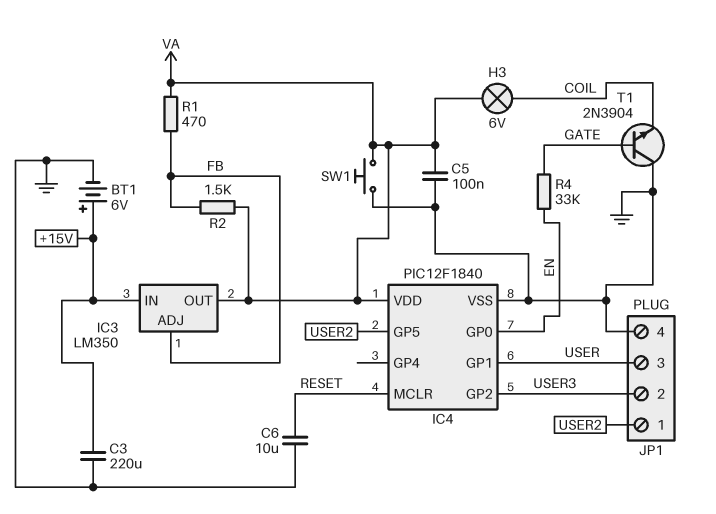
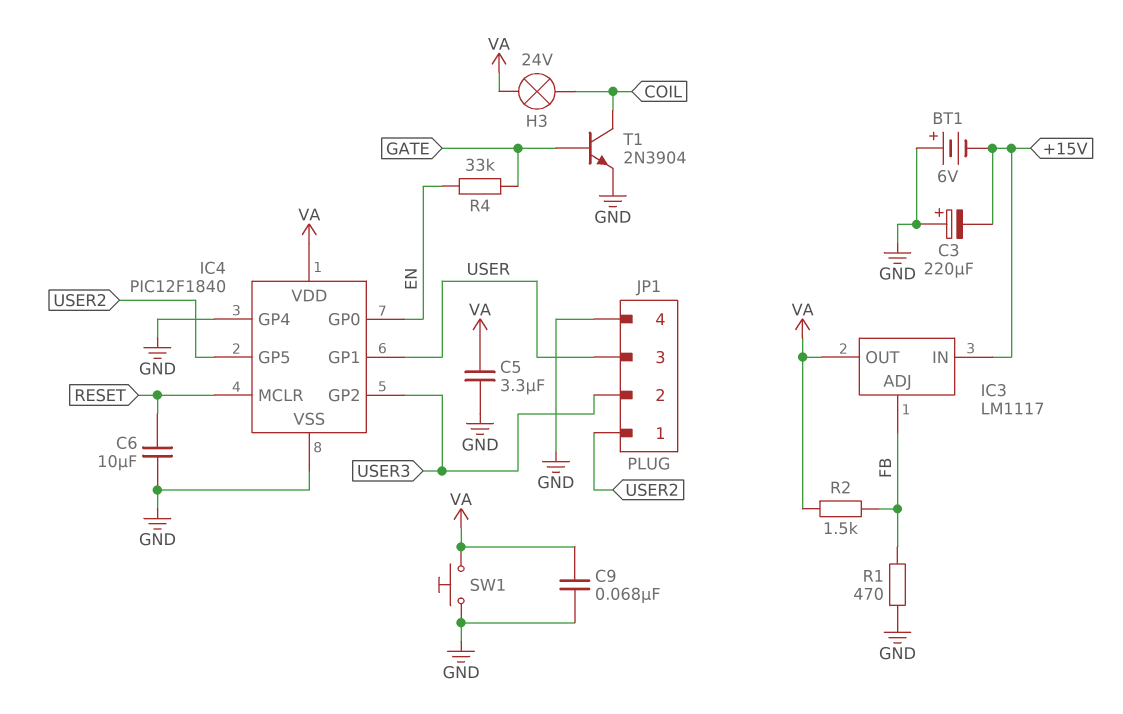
BT1: 6V (plus +15V, minus GND) -> 6V (plus GND, minus +15V)
C3: 220uF (+15V, GND) -> 220uF (plus GND, minus +15V)
C5: 100nF (GND, VA) -> 3.3uF (GND, VA)
C9: none -> 68nF (GND, VA)
H3: lamp 6V (COIL, VA) -> lamp 24V (COIL, VA)
IC3: LM350 -> LM1117
IC4 pin GP4: none -> GND
R1: 470 (FB, VA) -> 470 (FB, GND)
T1: NPN 2N3904 (B GATE, C GND, E COIL) -> NPN 2N3904 (B GATE, C COIL, E GND)

